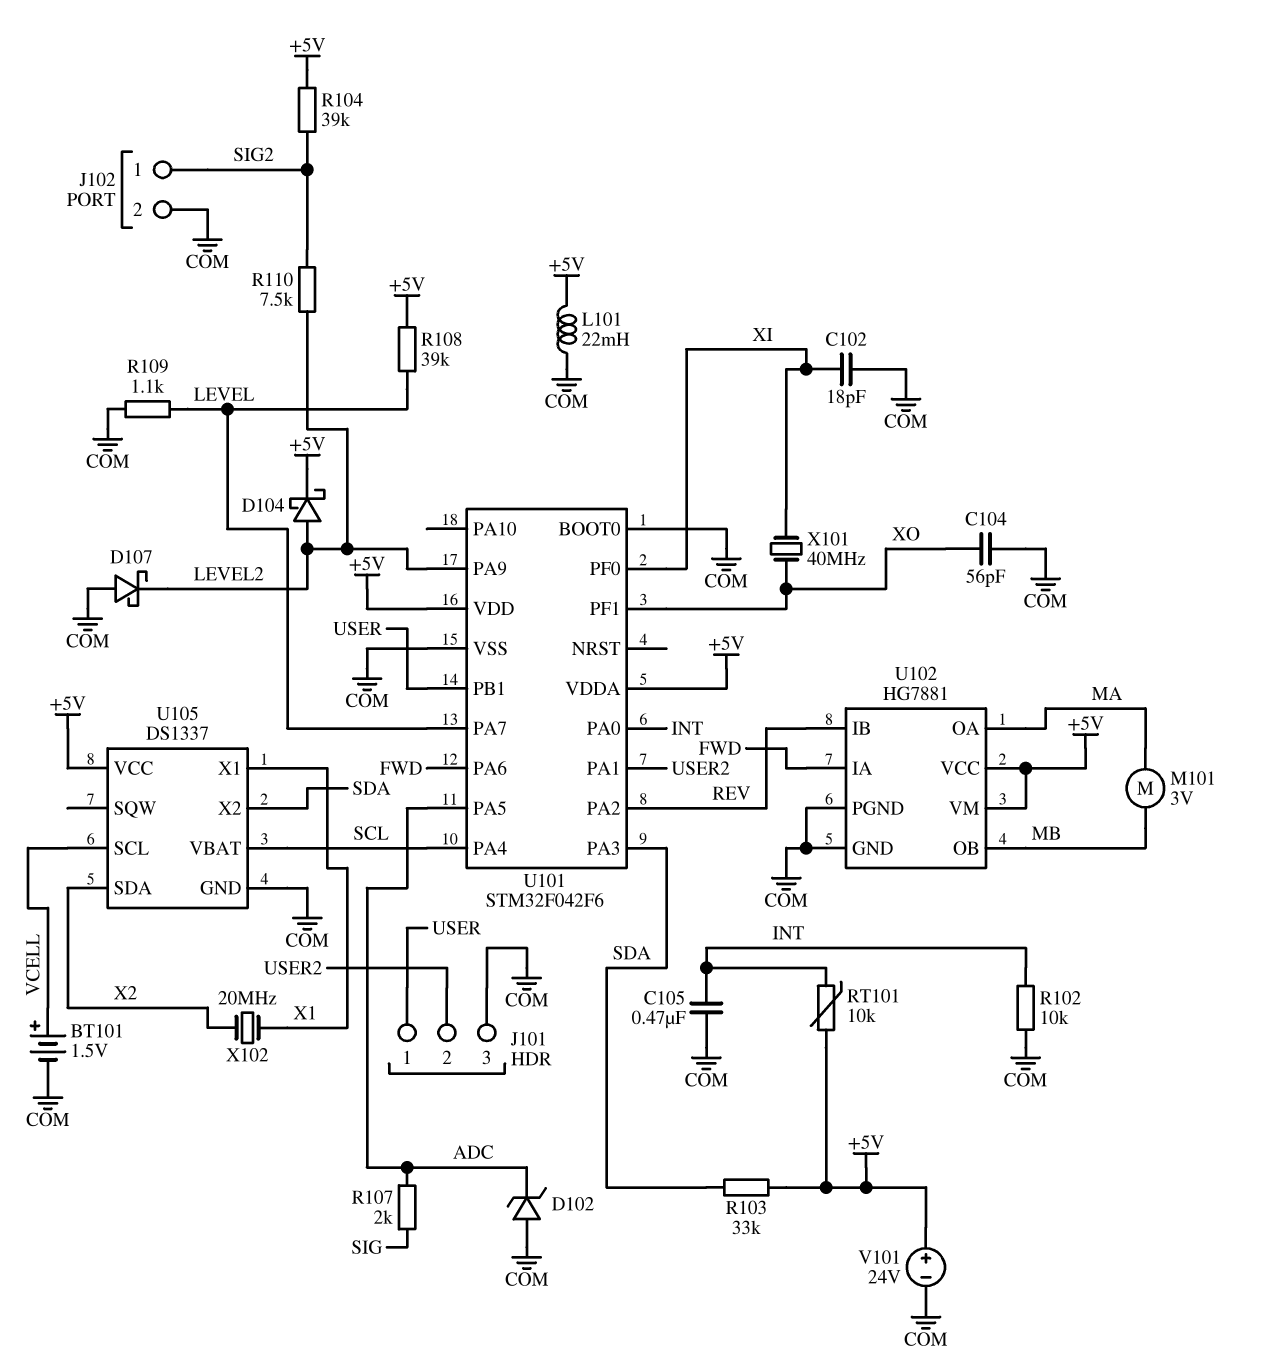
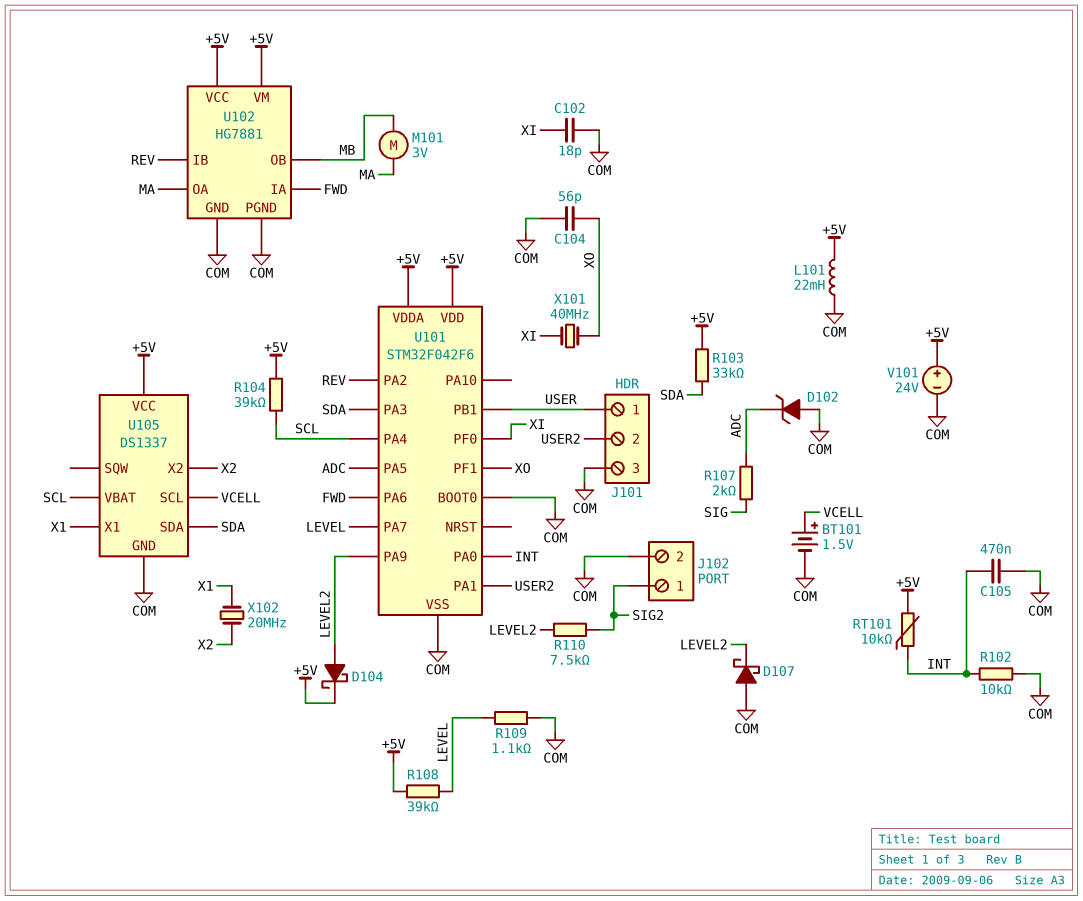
R104: 39k (+5V, SIG2) -> 39k (+5V, SCL)
U105 pin SDA: X2 -> SDA
U105 pin X2: SDA -> X2

